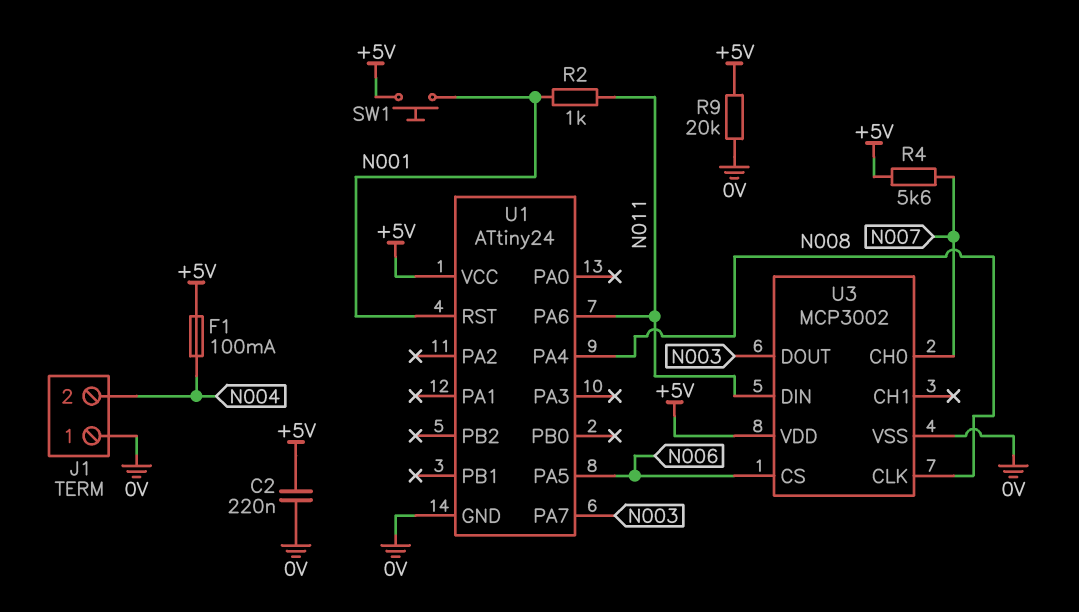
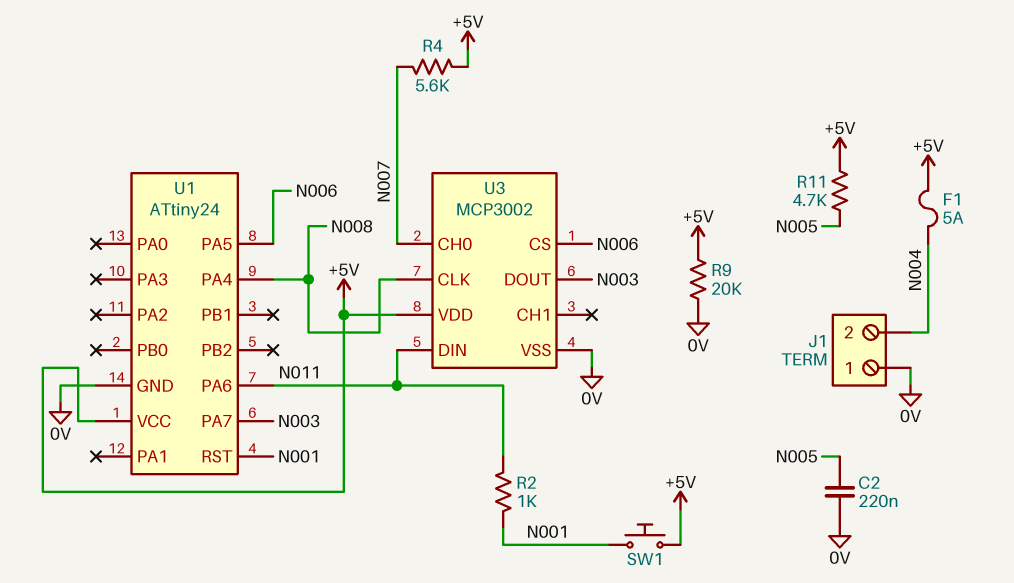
C2: 220nF (+5V, 0V) -> 220nF (0V, N005)
F1: 100mA (+5V, N004) -> 5A (+5V, N004)
R11: none -> 4.7k (+5V, N005)

